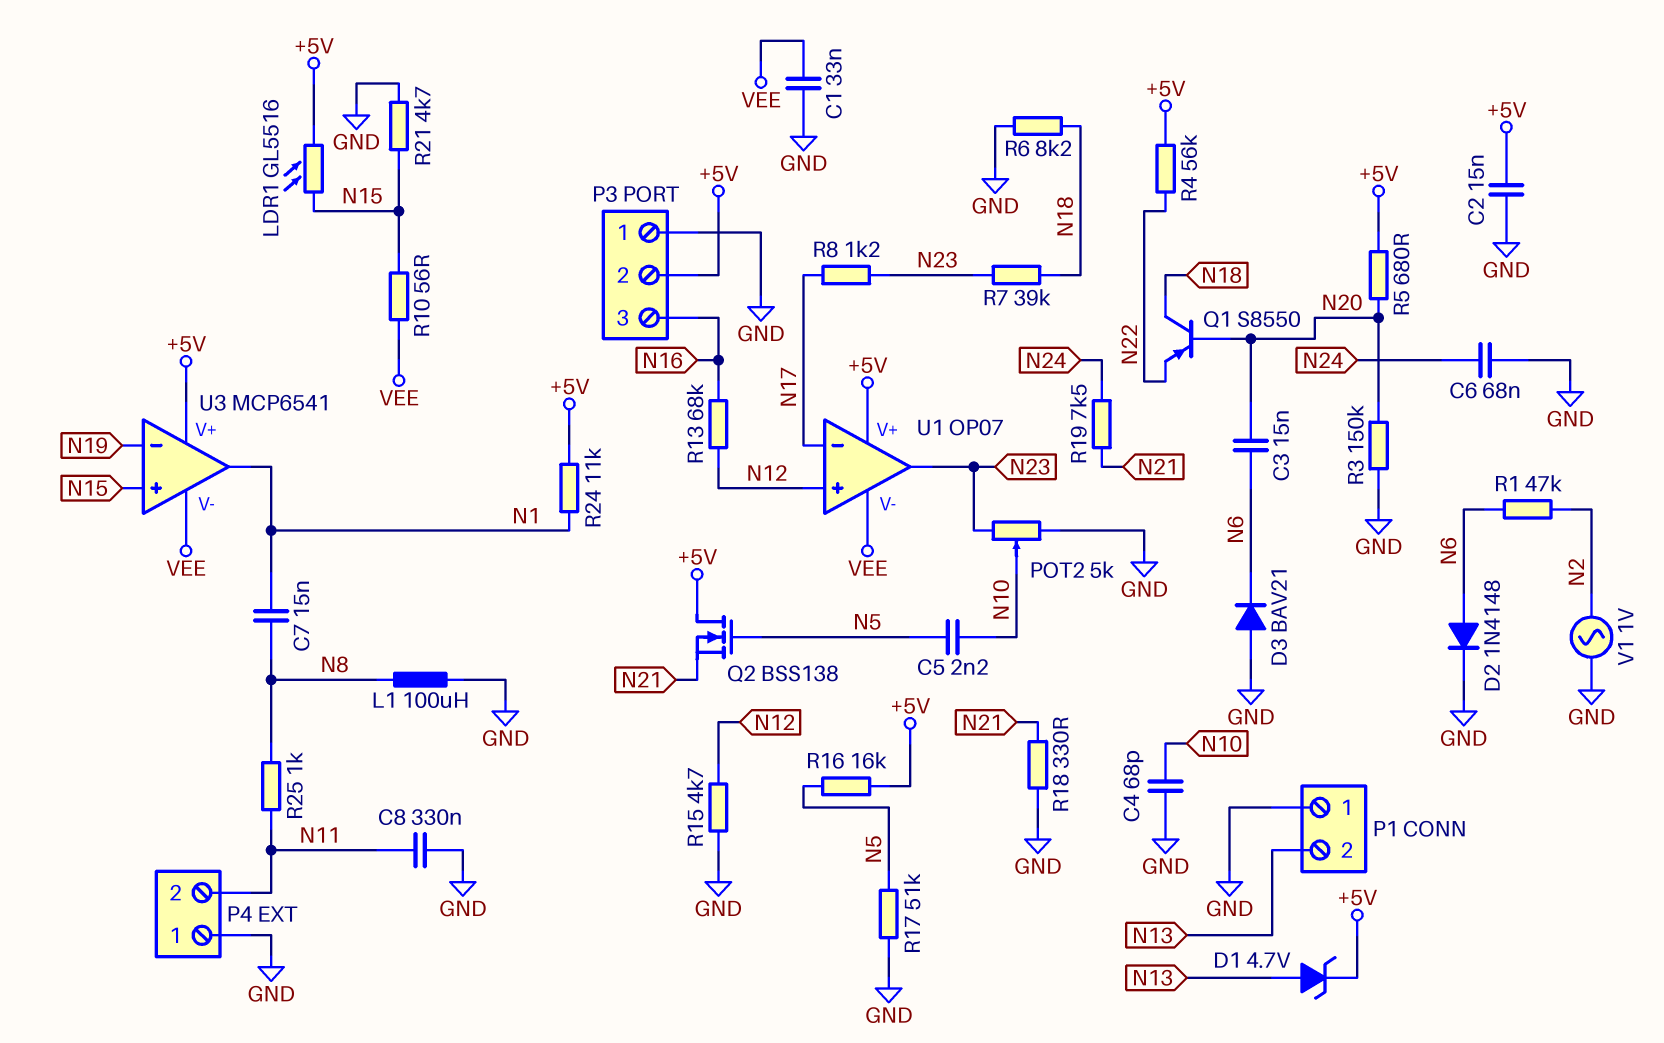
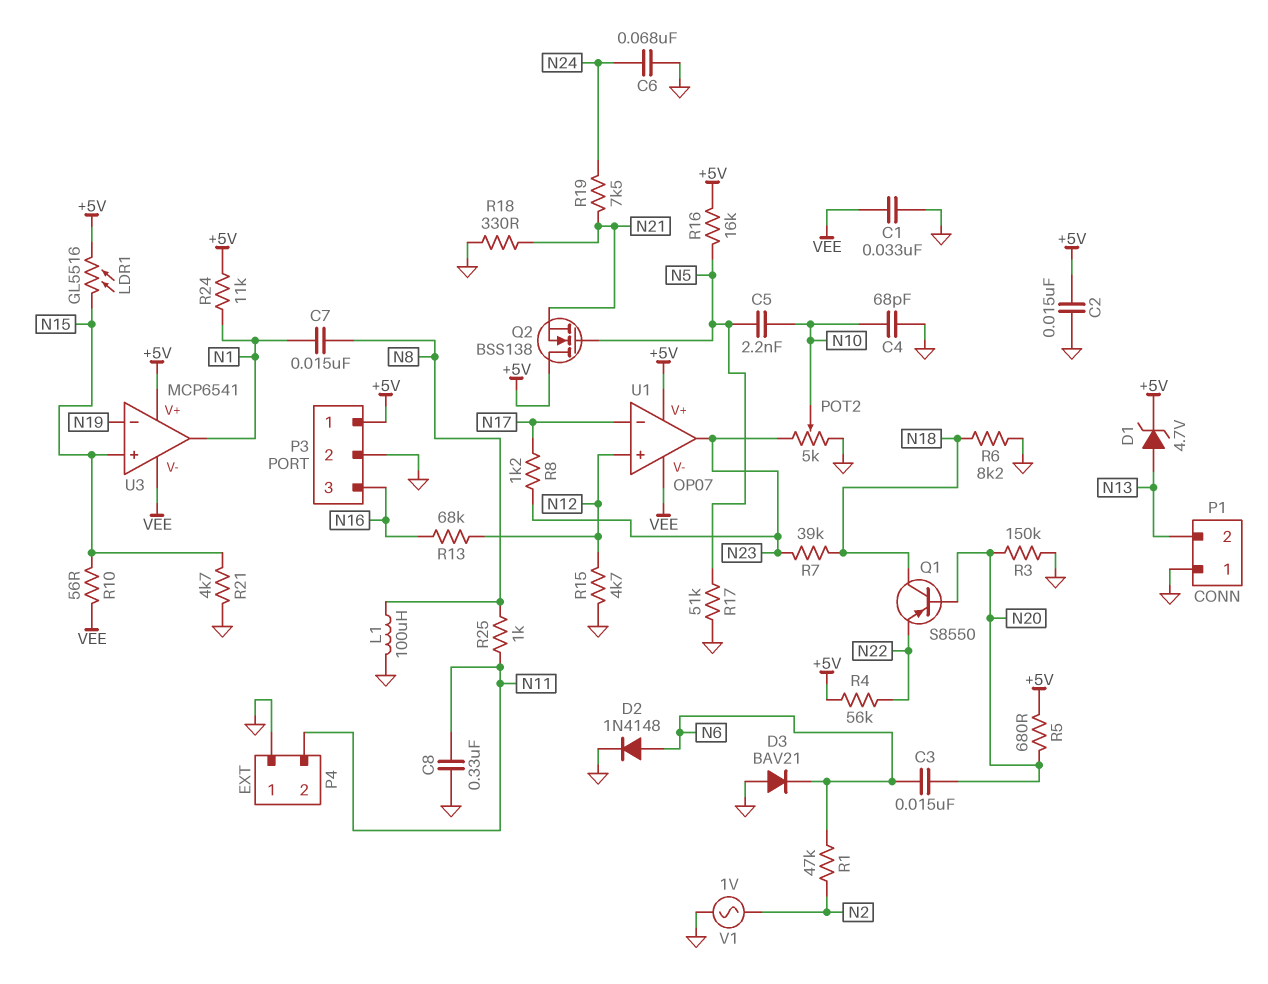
P3 pin 1: GND -> +5V
P3 pin 2: +5V -> GND

